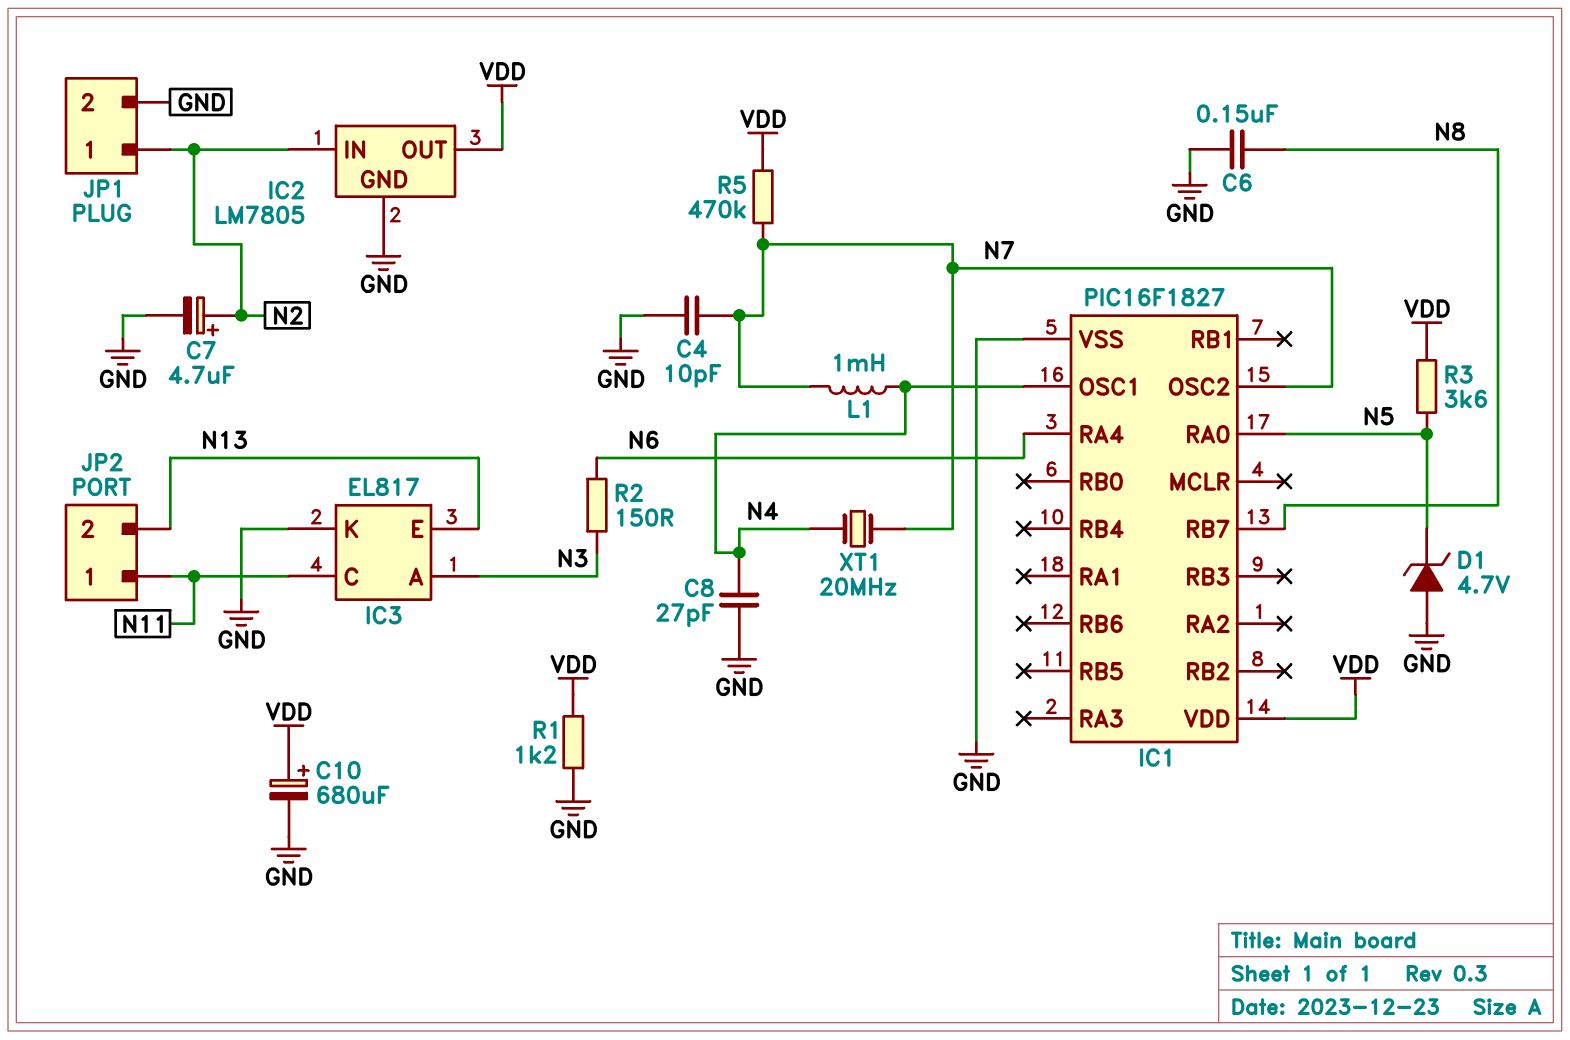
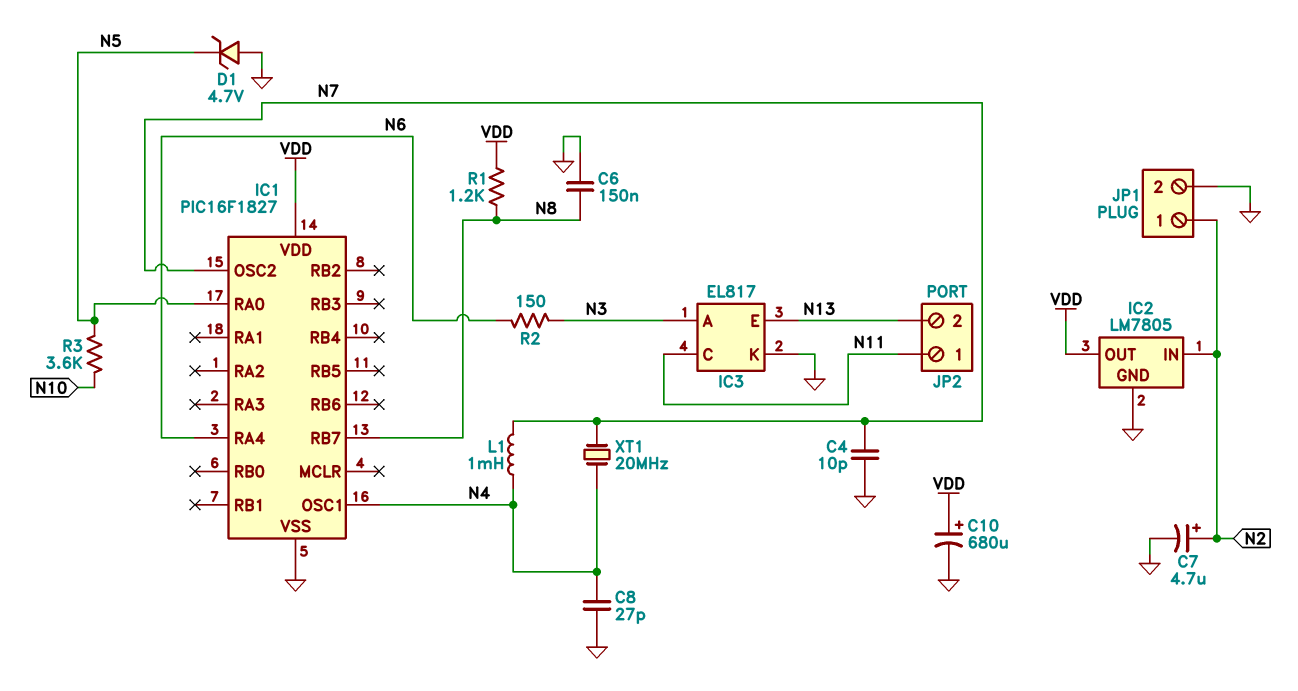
R1: 1.2k (GND, VDD) -> 1.2k (N8, VDD)
R3: 3.6k (N5, VDD) -> 3.6k (N5, N10)
R5: 470k (N7, VDD) -> none

